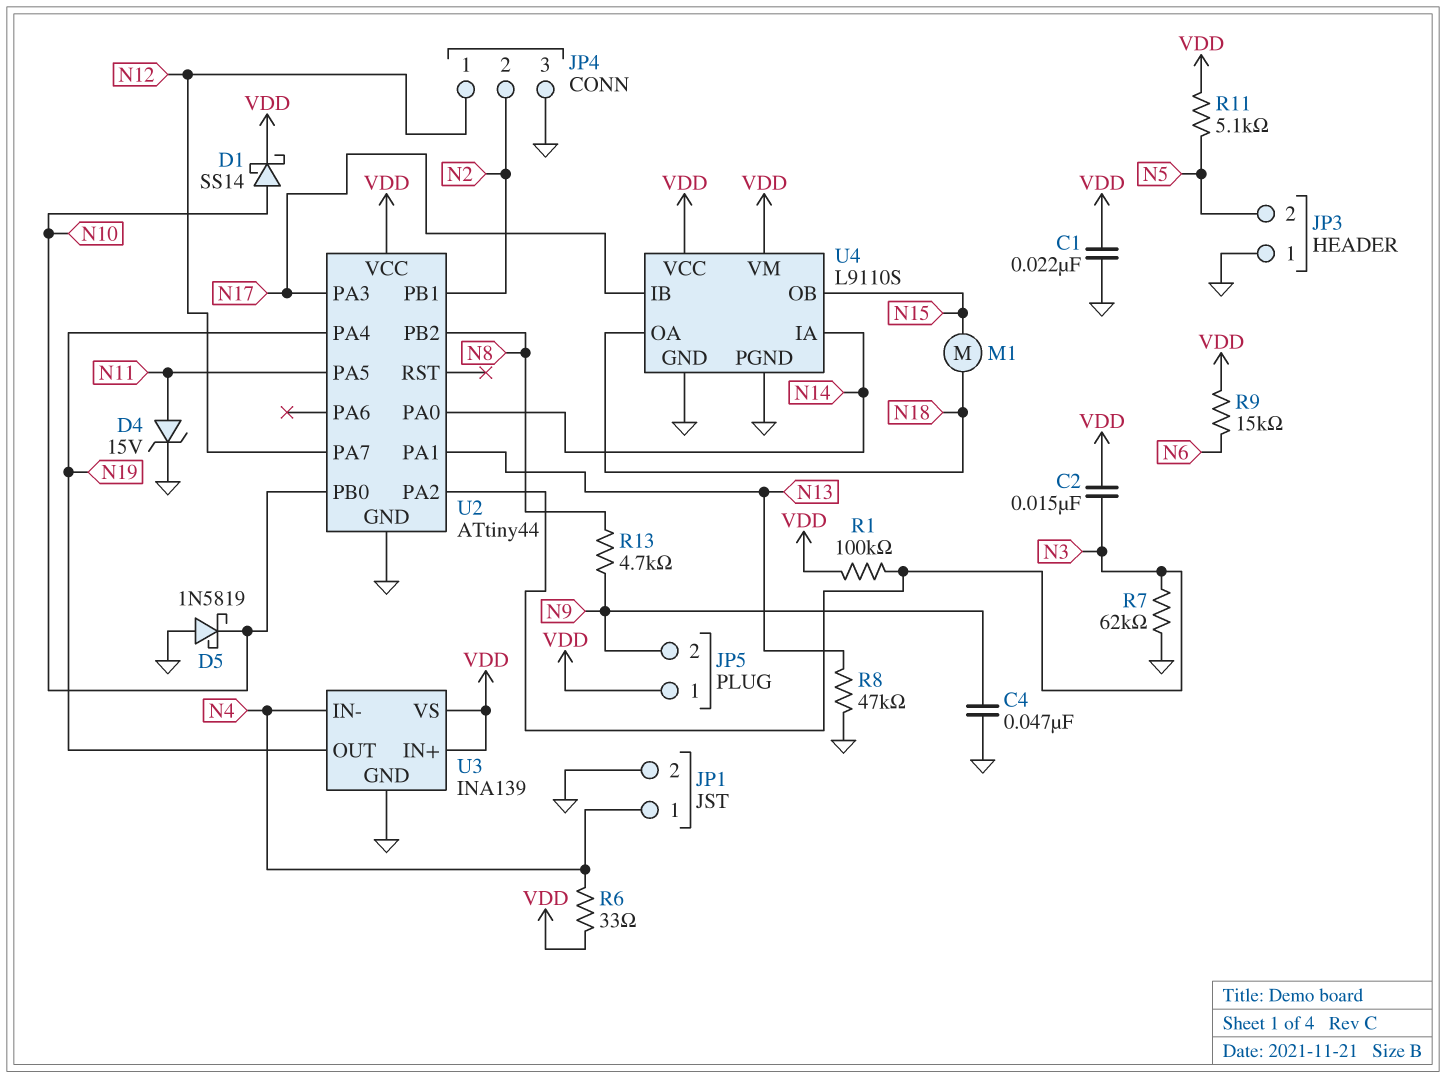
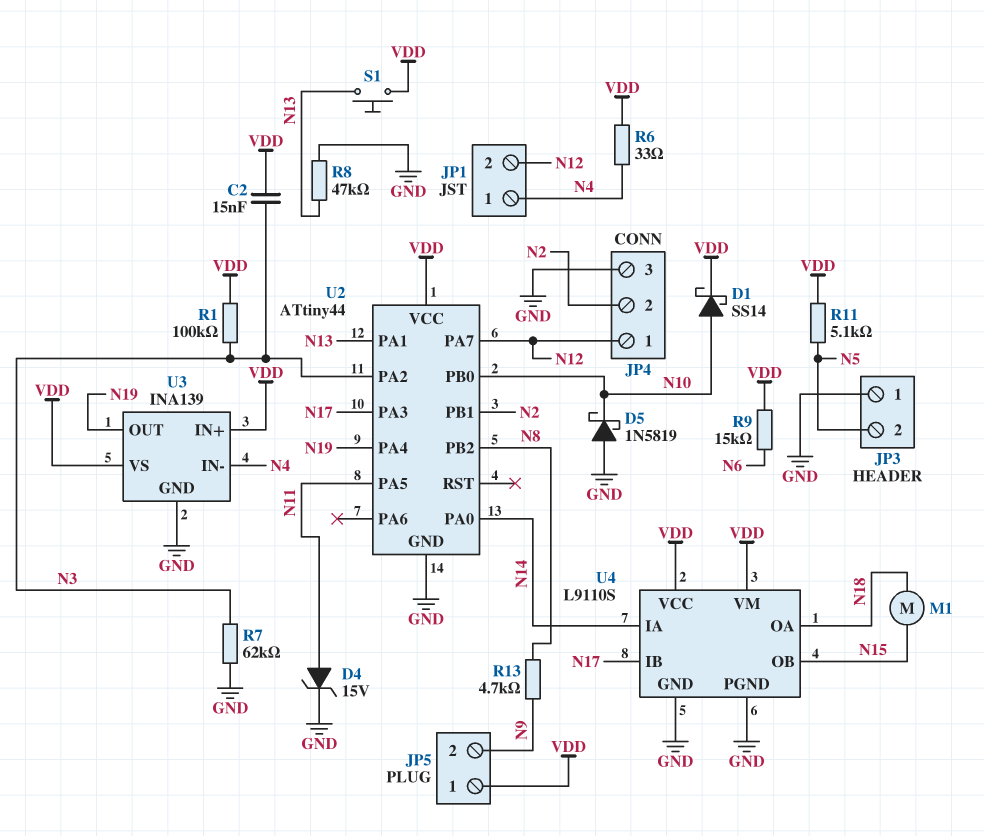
C1: 22nF (GND, VDD) -> none
C4: 47nF (GND, N9) -> none
JP1 pin 2: GND -> N12
S1: none -> button (N13, VDD)

